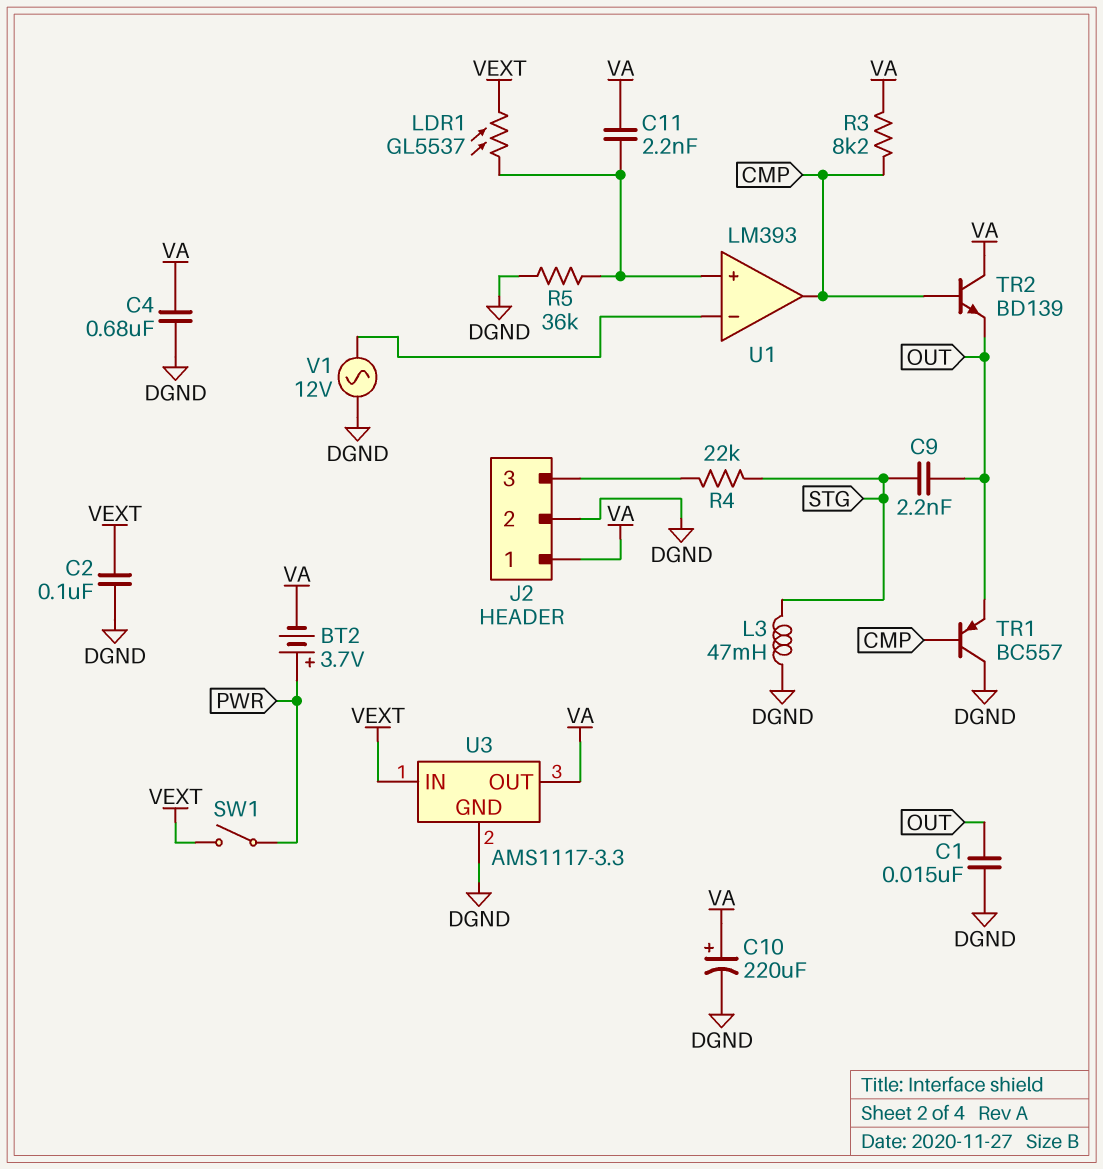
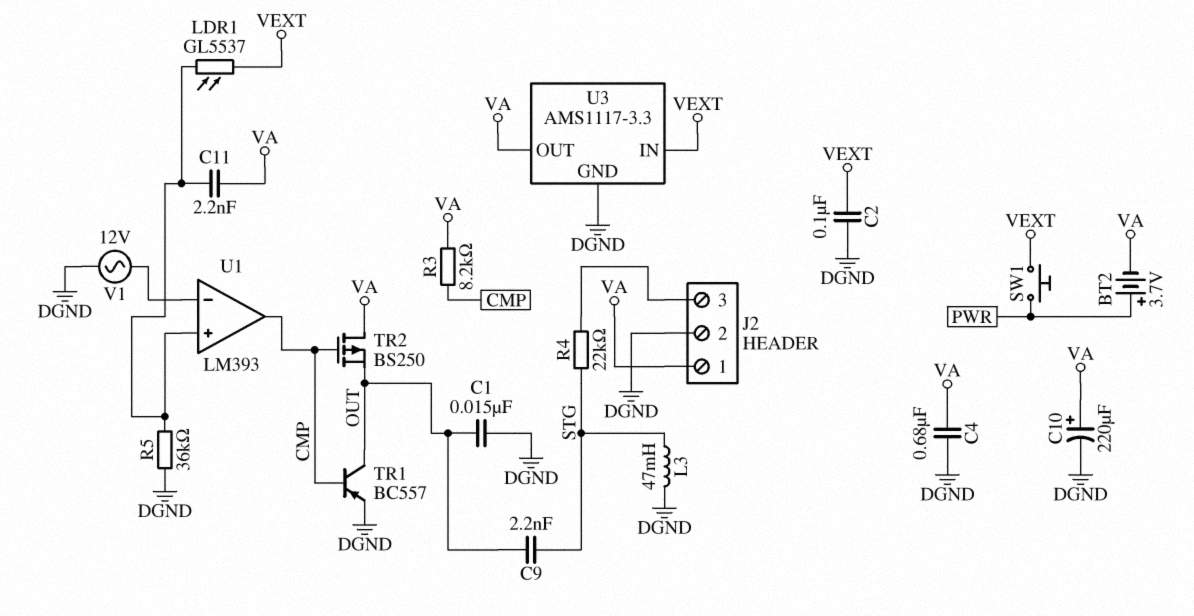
SW1: switch (PWR, VEXT) -> button (PWR, VEXT)
TR1: PNP BC557 (B CMP, C DGND, E OUT) -> PNP BC557 (B CMP, C OUT, E DGND)
TR2: NPN BD139 (B CMP, C VA, E OUT) -> PMOS BS250 (G CMP, D VA, S OUT)

